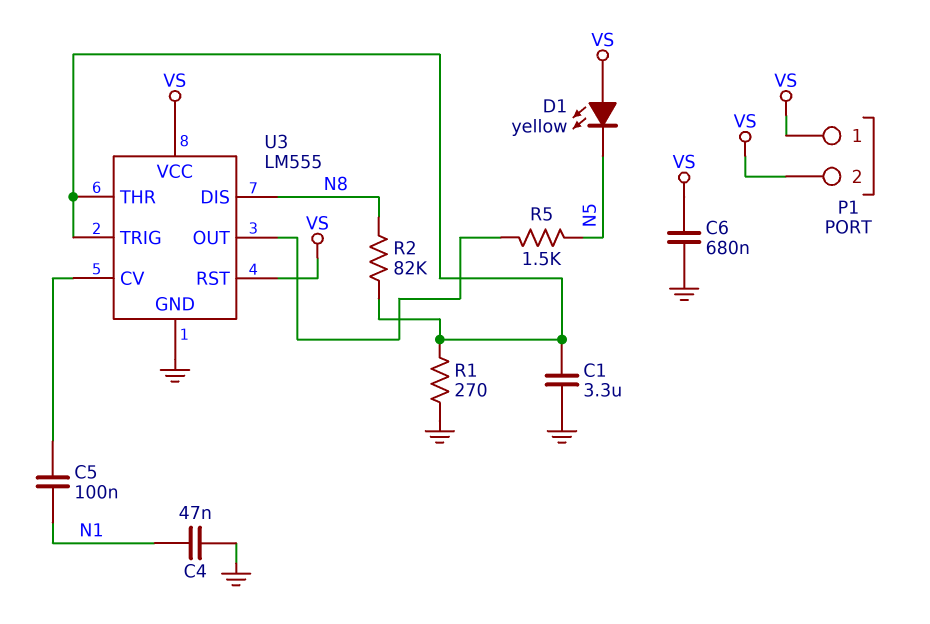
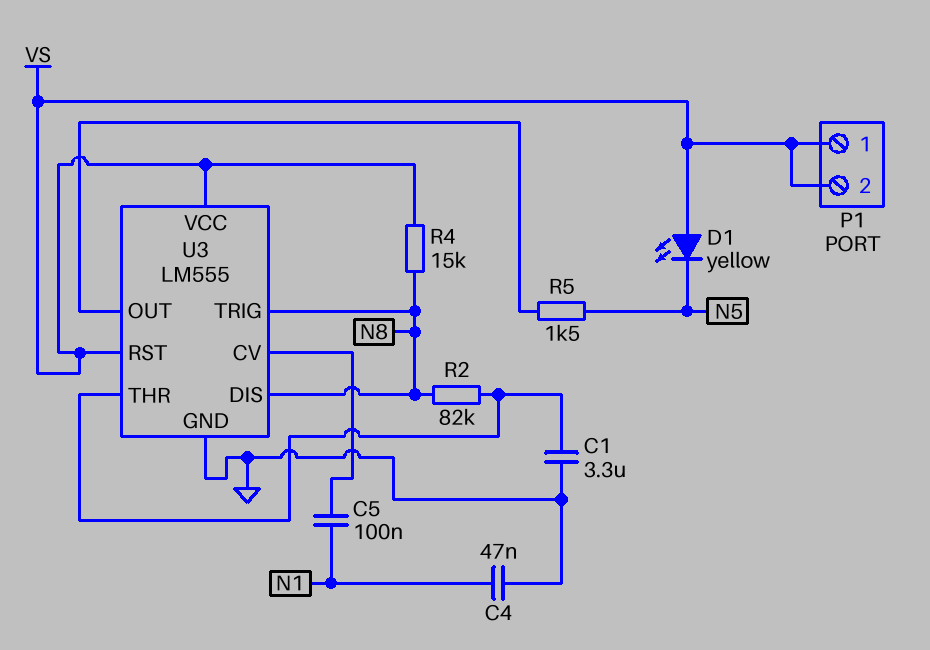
C6: 680nF (GND, VS) -> none
R1: 270 (GND, U3/THR) -> none
R4: none -> 15k (N8, VS)
U3 pin TRIG: U3/THR -> N8

